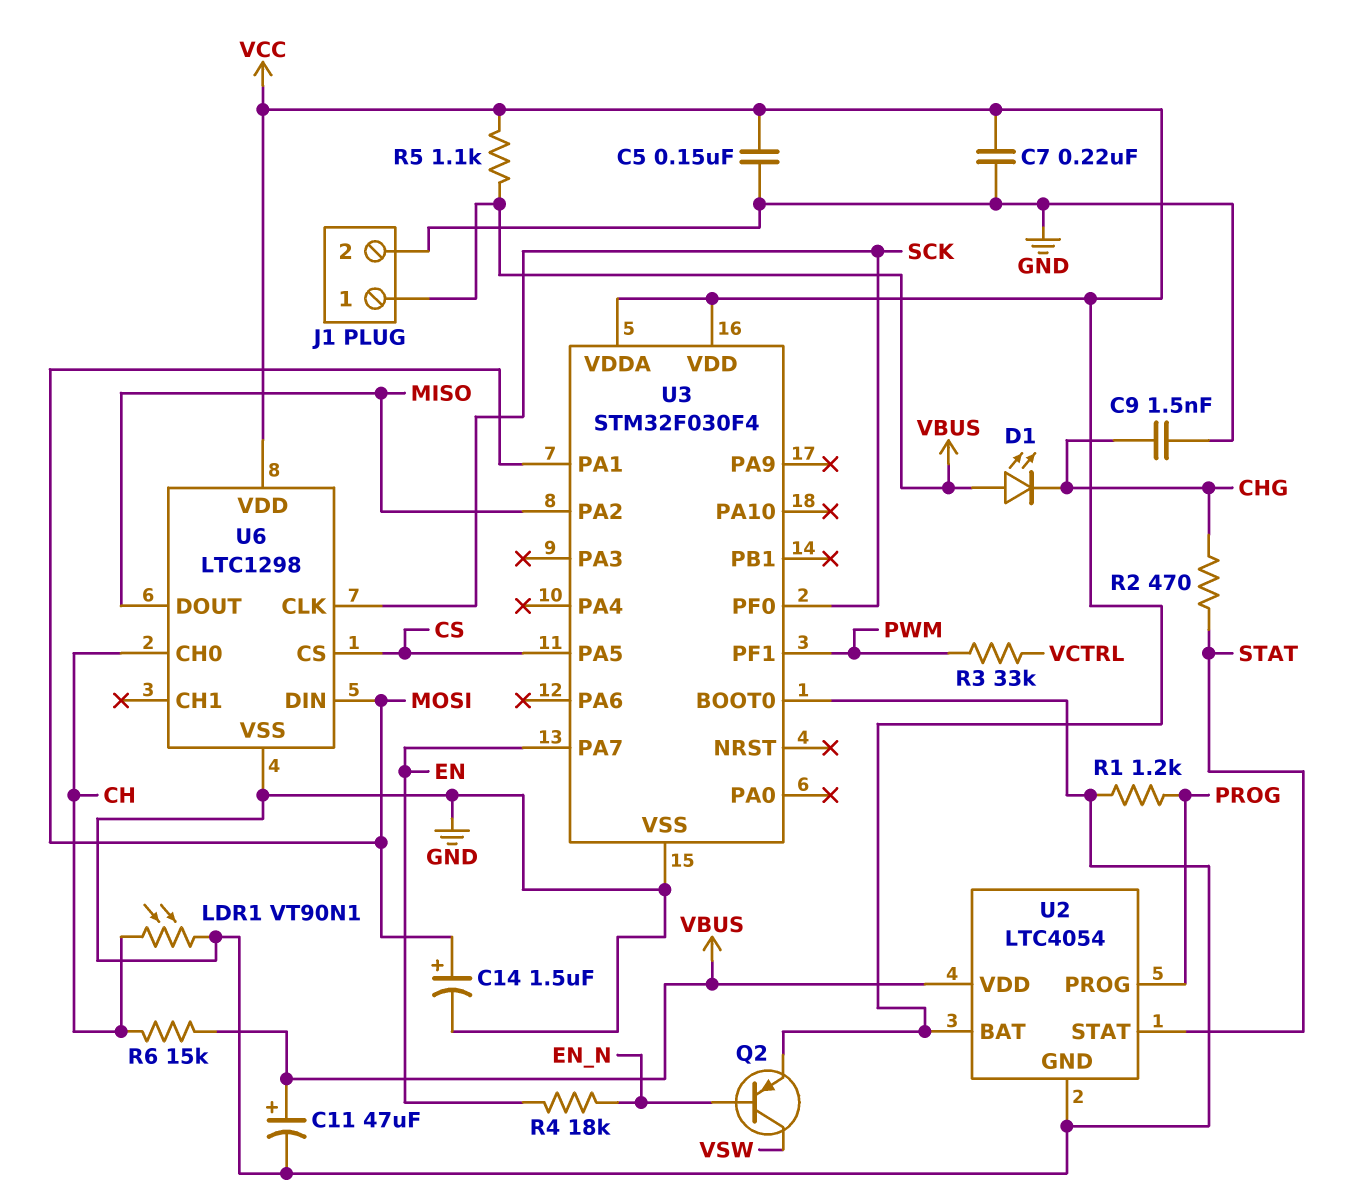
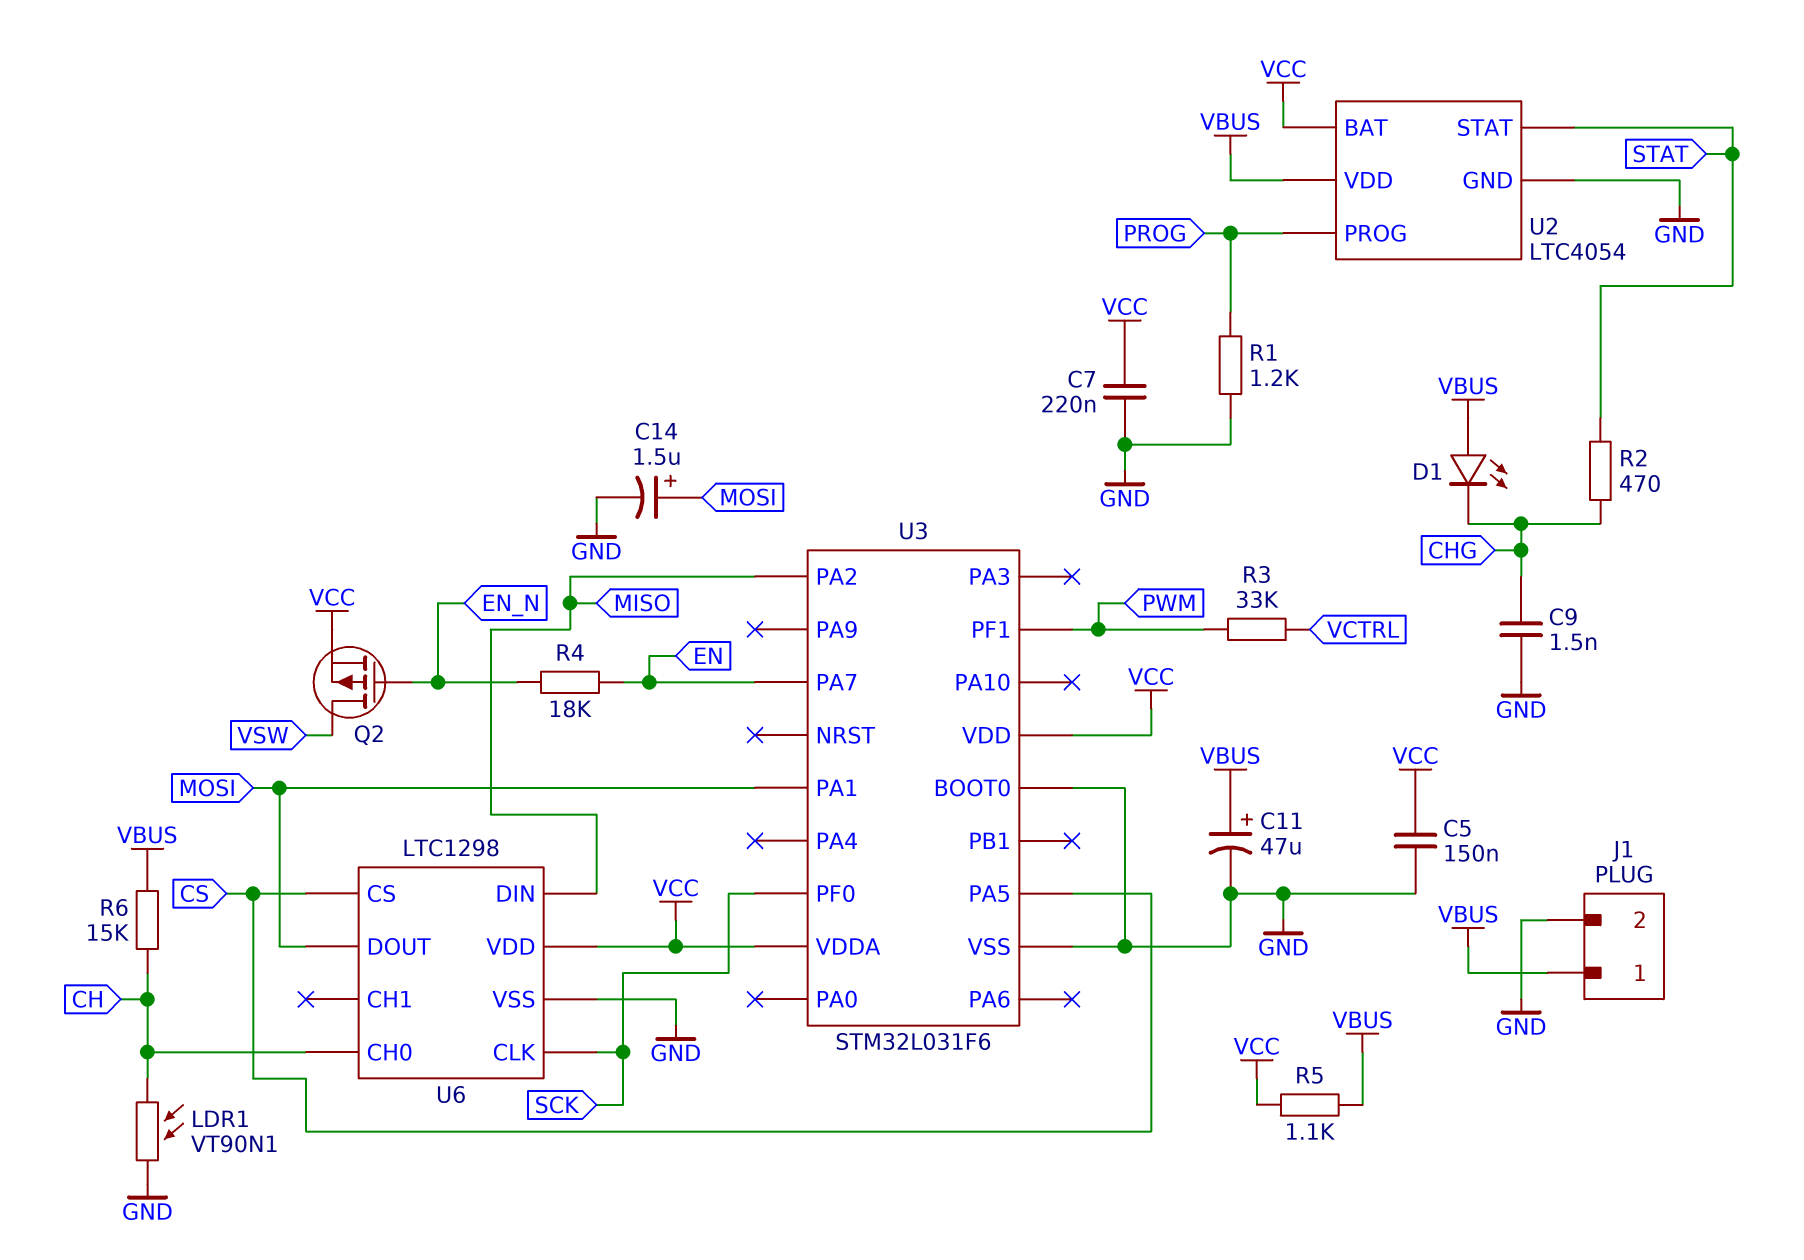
Q2: PNP (B EN_N, C VSW, E VCC) -> PMOS (G EN_N, D VSW, S VCC)
U3: STM32F030F4 -> STM32L031F6
U6 pin DIN: MOSI -> MISO
U6 pin DOUT: MISO -> MOSI

